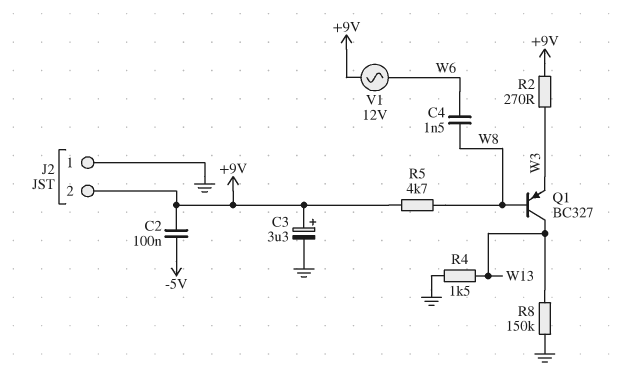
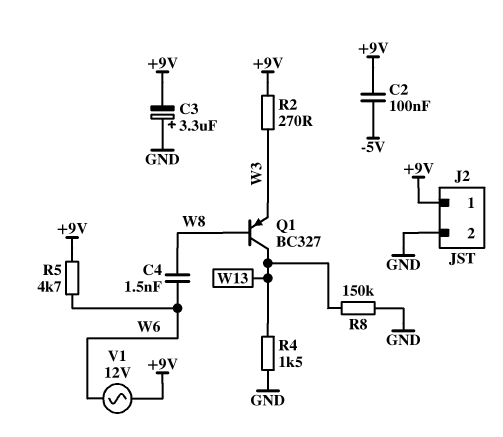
C3: 3.3uF (plus +9V, minus GND) -> 3.3uF (plus GND, minus +9V)
J2 pin 1: GND -> +9V
J2 pin 2: +9V -> GND
R5: 4.7k (+9V, W8) -> 4.7k (+9V, W6)

